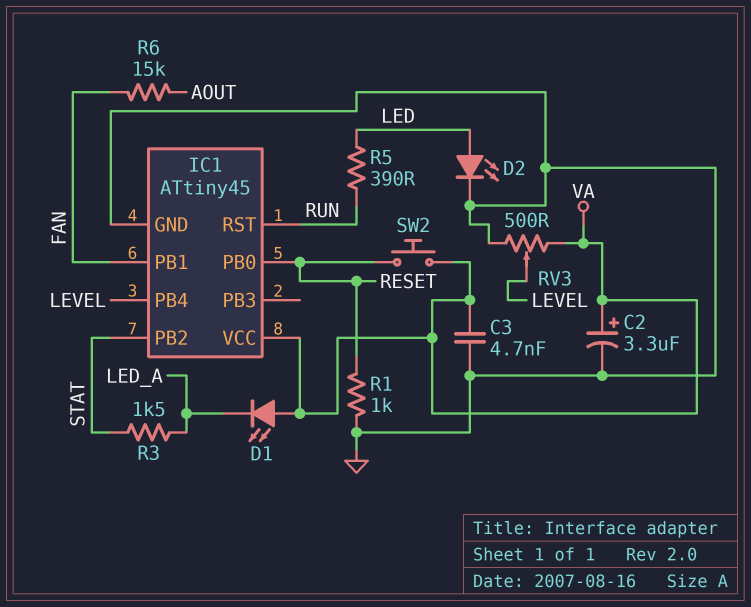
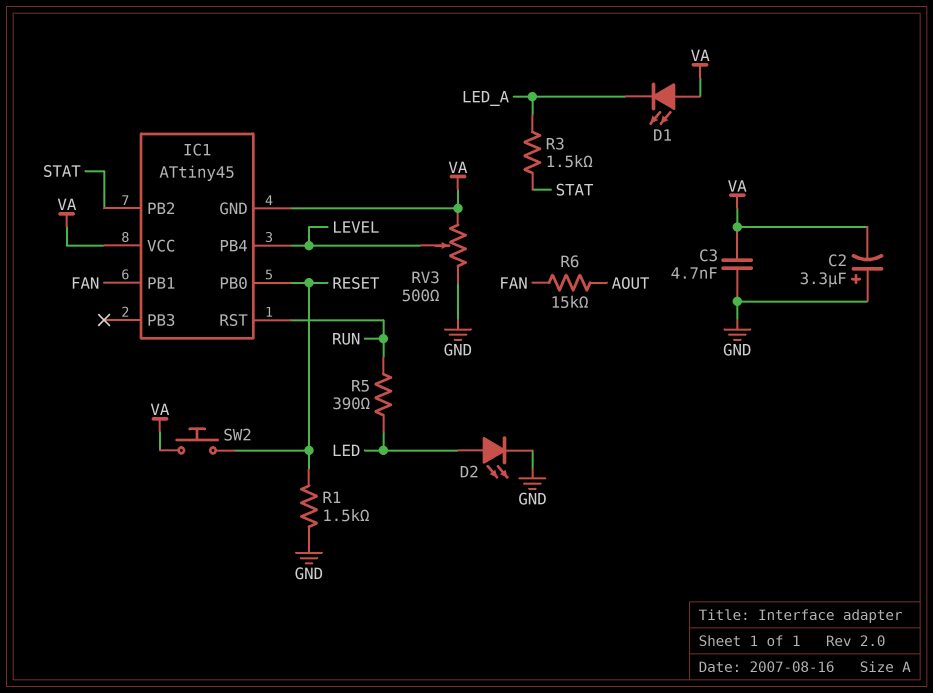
C2: 3.3uF (plus VA, minus GND) -> 3.3uF (plus GND, minus VA)
IC1 pin GND: GND -> VA
R1: 1k (GND, RESET) -> 1.5k (GND, RESET)

